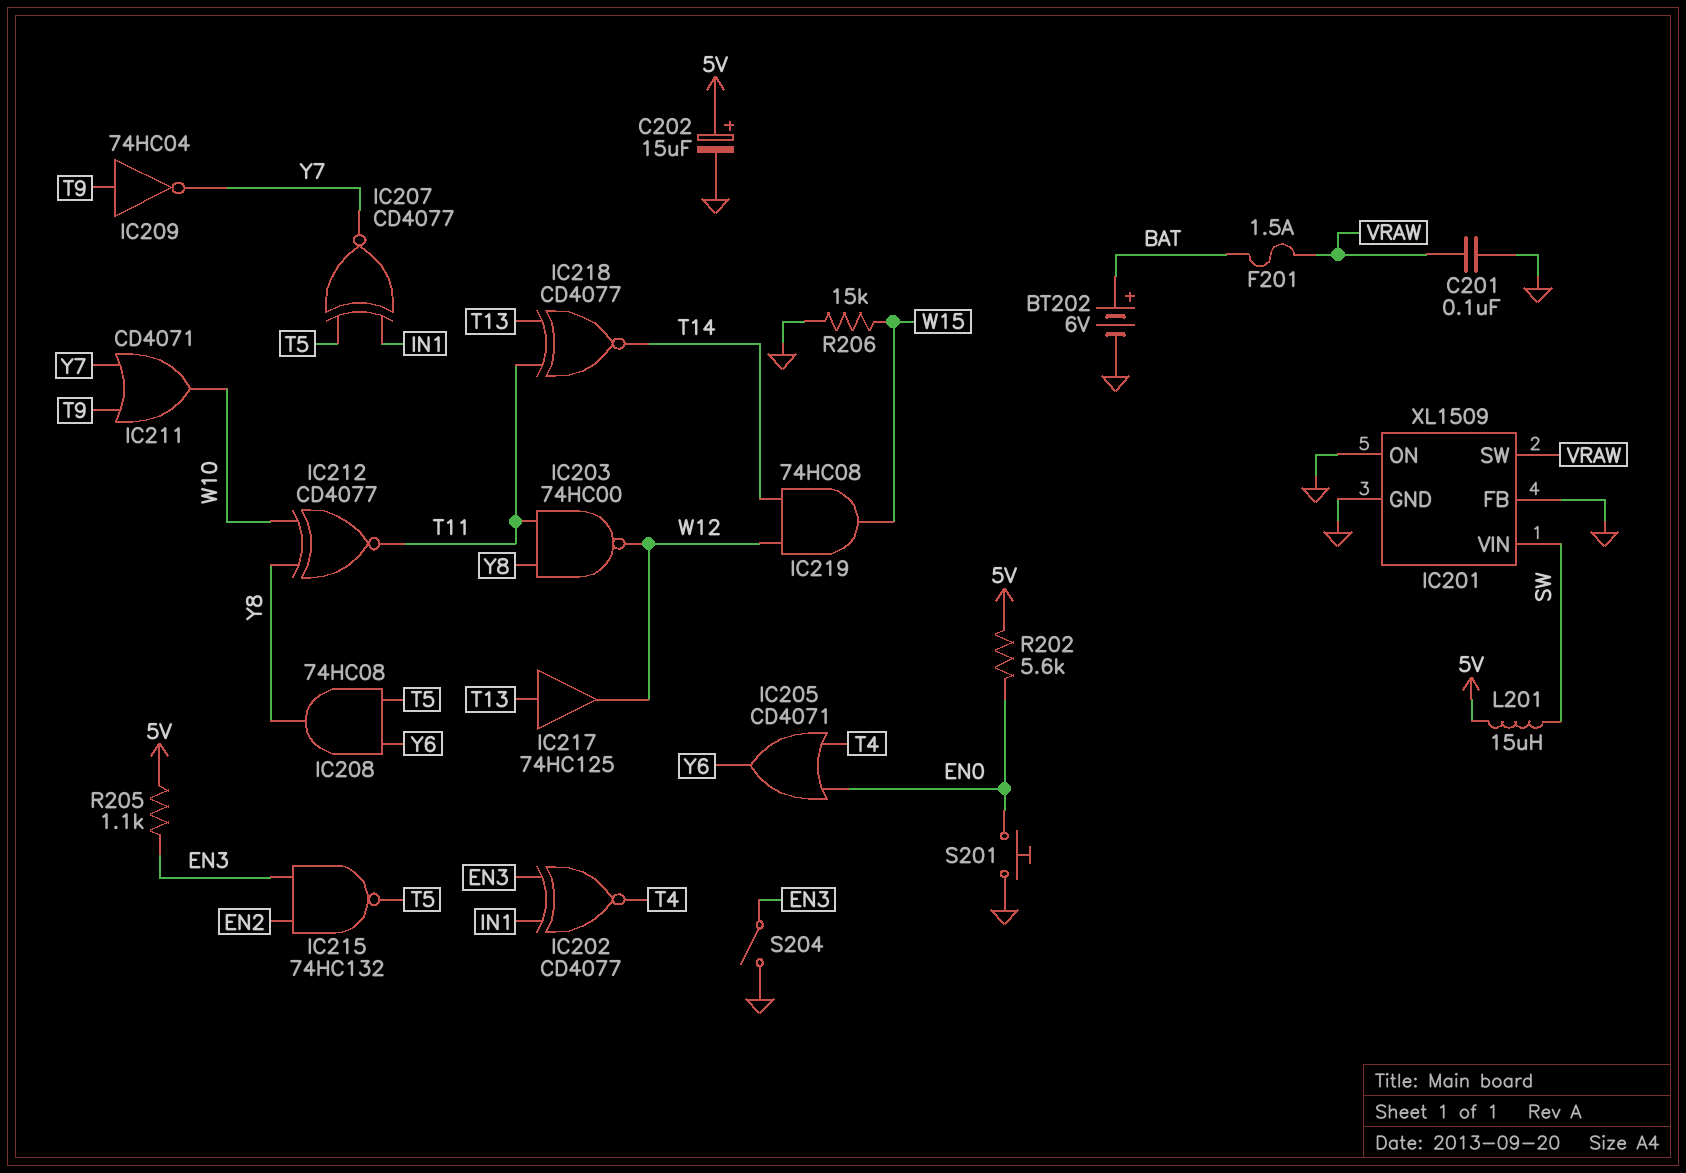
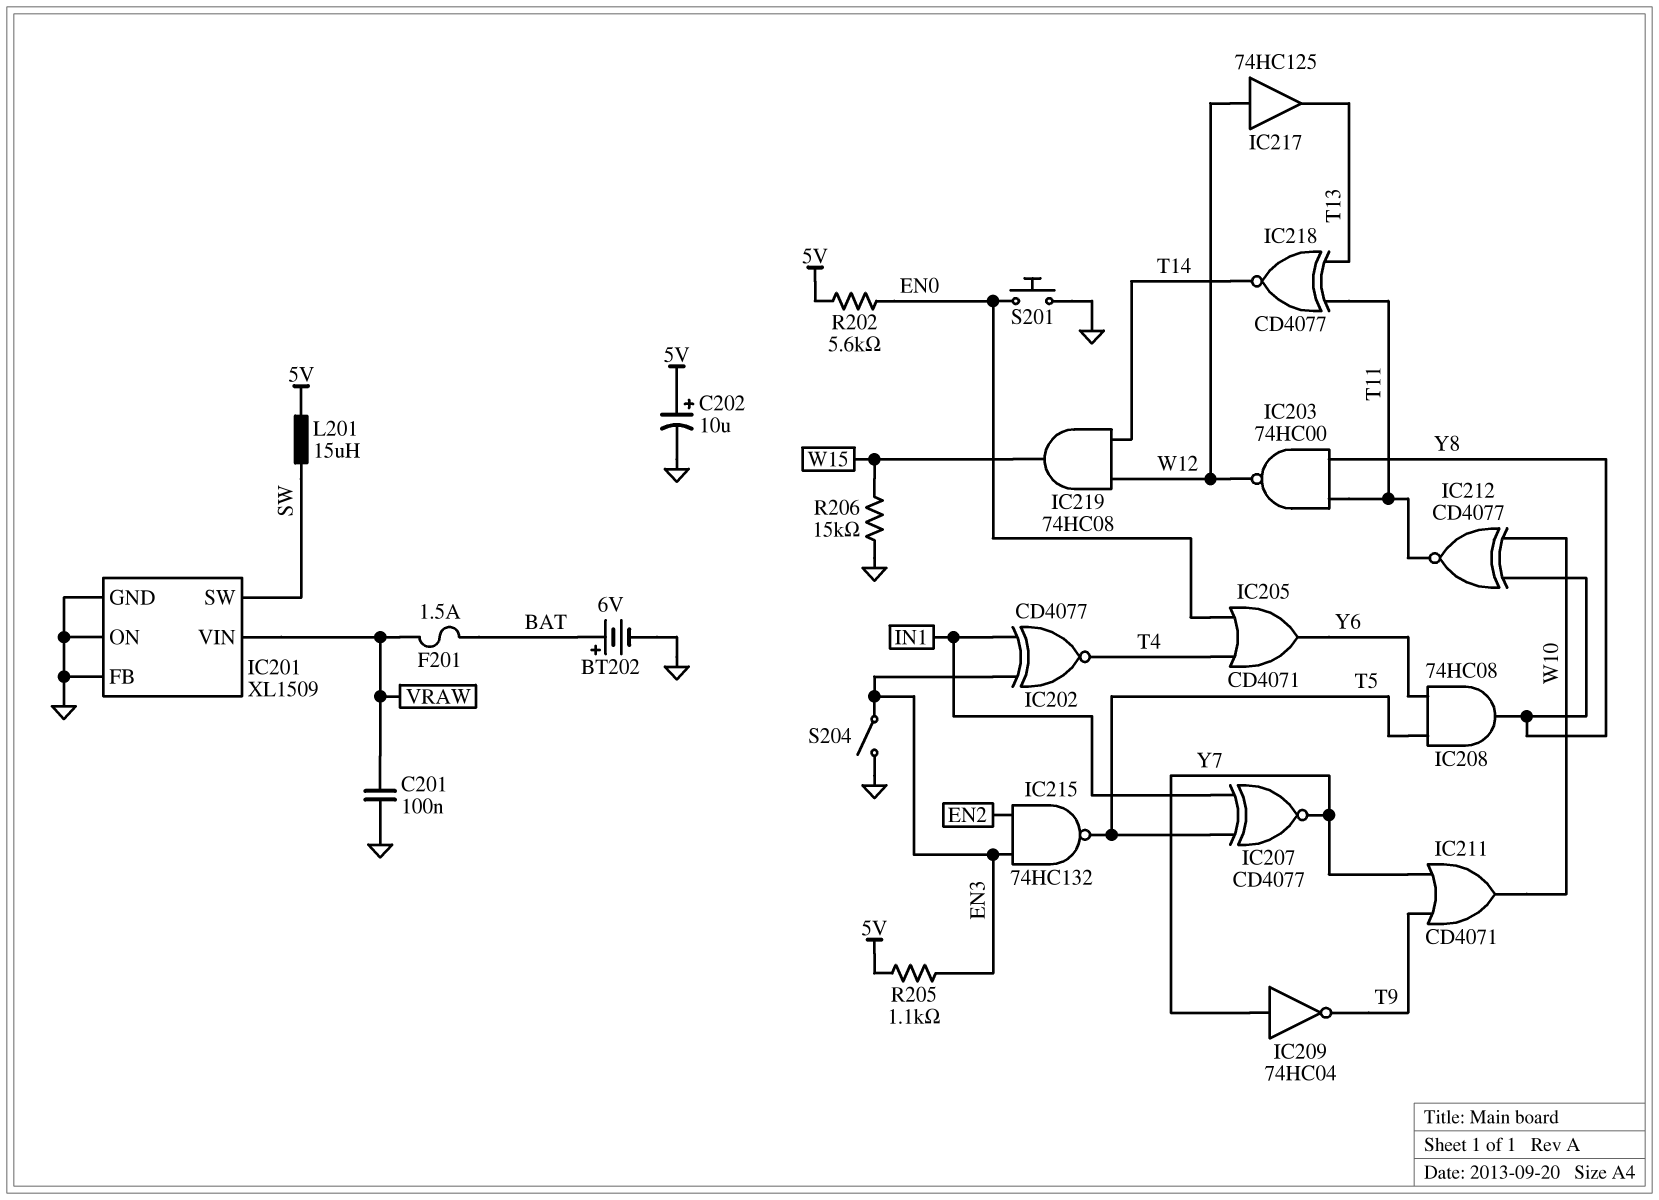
C202: 15uF (plus 5V, minus GND) -> 10uF (plus 5V, minus GND)
IC201 pin SW: VRAW -> SW
IC201 pin VIN: SW -> VRAW
IC209: NOT 74HC04 (in T9, out Y7) -> NOT 74HC04 (in Y7, out T9)
IC217: buffer 74HC125 (in T13, out W12) -> buffer 74HC125 (in W12, out T13)

